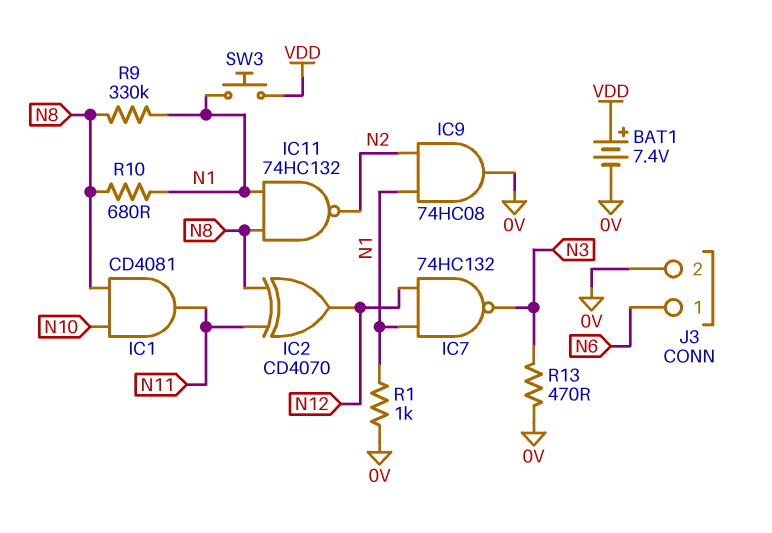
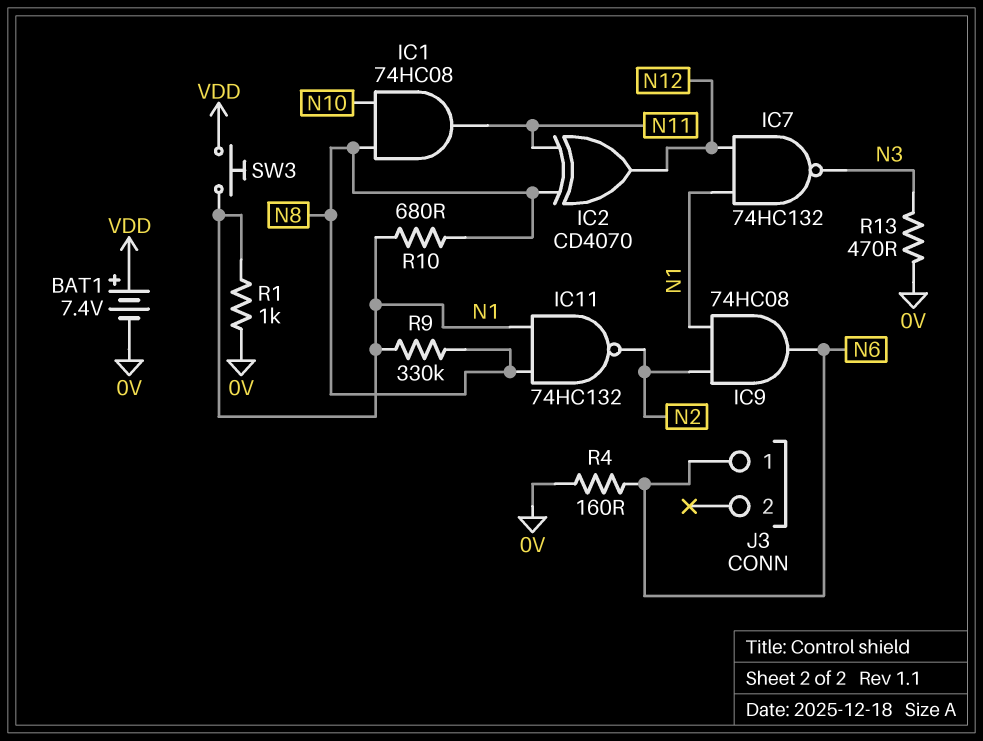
IC1: AND CD4081 (in N8, in N10, out N11) -> AND 74HC08 (in N8, in N10, out N11)
IC9: AND 74HC08 (in N1, in N2, out 0V) -> AND 74HC08 (in N1, in N2, out N6)
J3 pin 2: 0V -> none
R4: none -> 160 (0V, N6)

